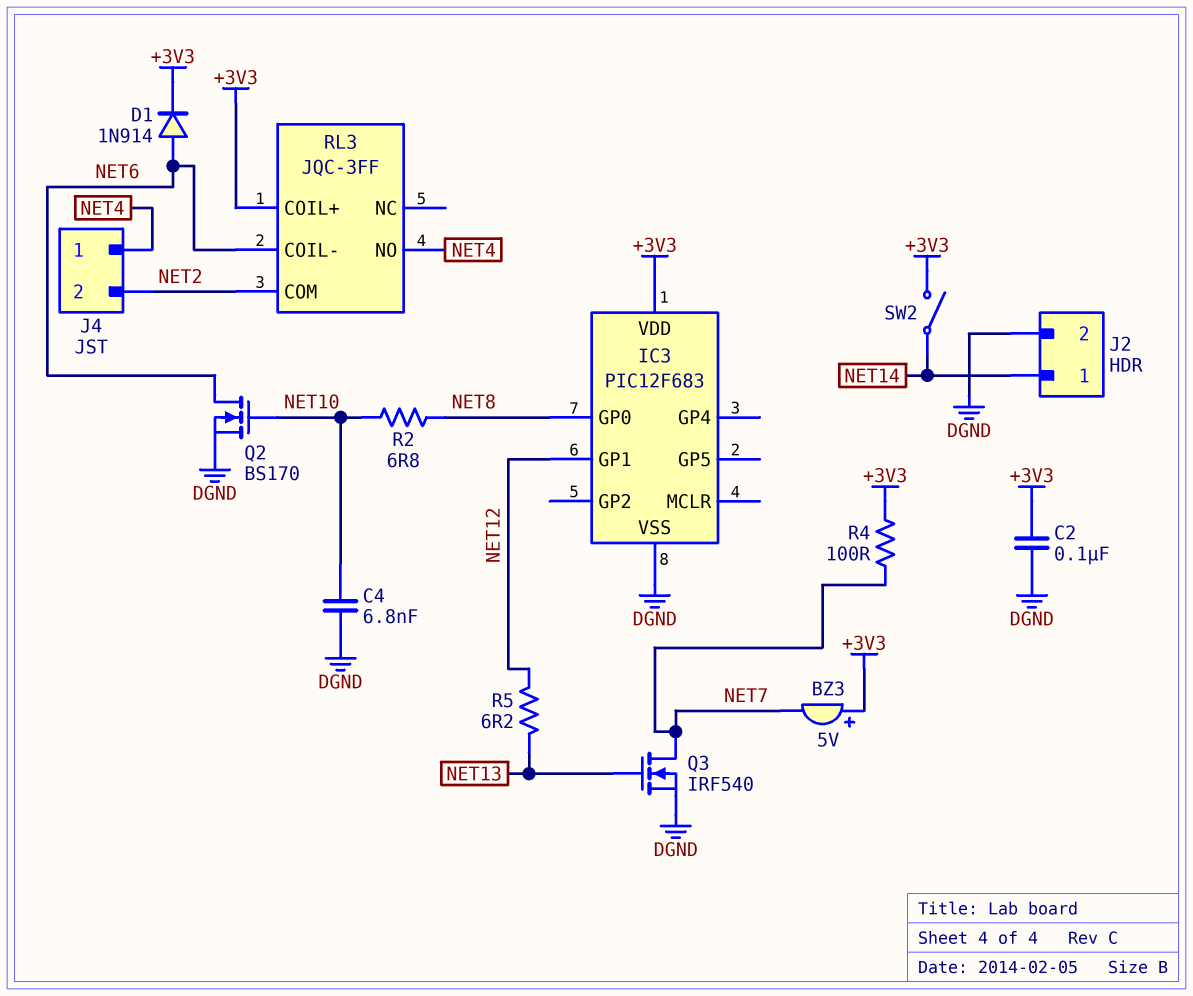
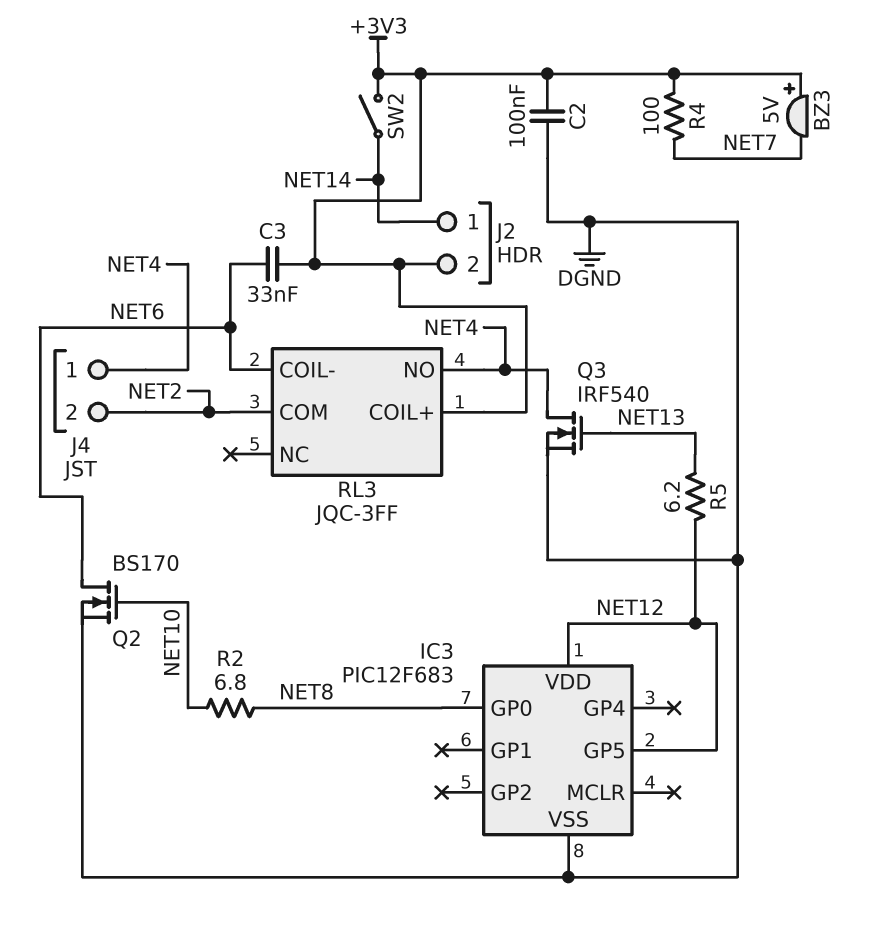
C3: none -> 33nF (+3V3, NET6)
C4: 6.8nF (DGND, NET10) -> none
D1: diode 1N914 (A NET6, K +3V3) -> none
IC3 pin GP1: NET12 -> none
IC3 pin GP5: none -> NET12
IC3 pin VDD: +3V3 -> NET12
J2 pin 2: DGND -> +3V3
Q3: NMOS IRF540 (G NET13, D NET7, S DGND) -> NMOS IRF540 (G NET13, D NET4, S DGND)

